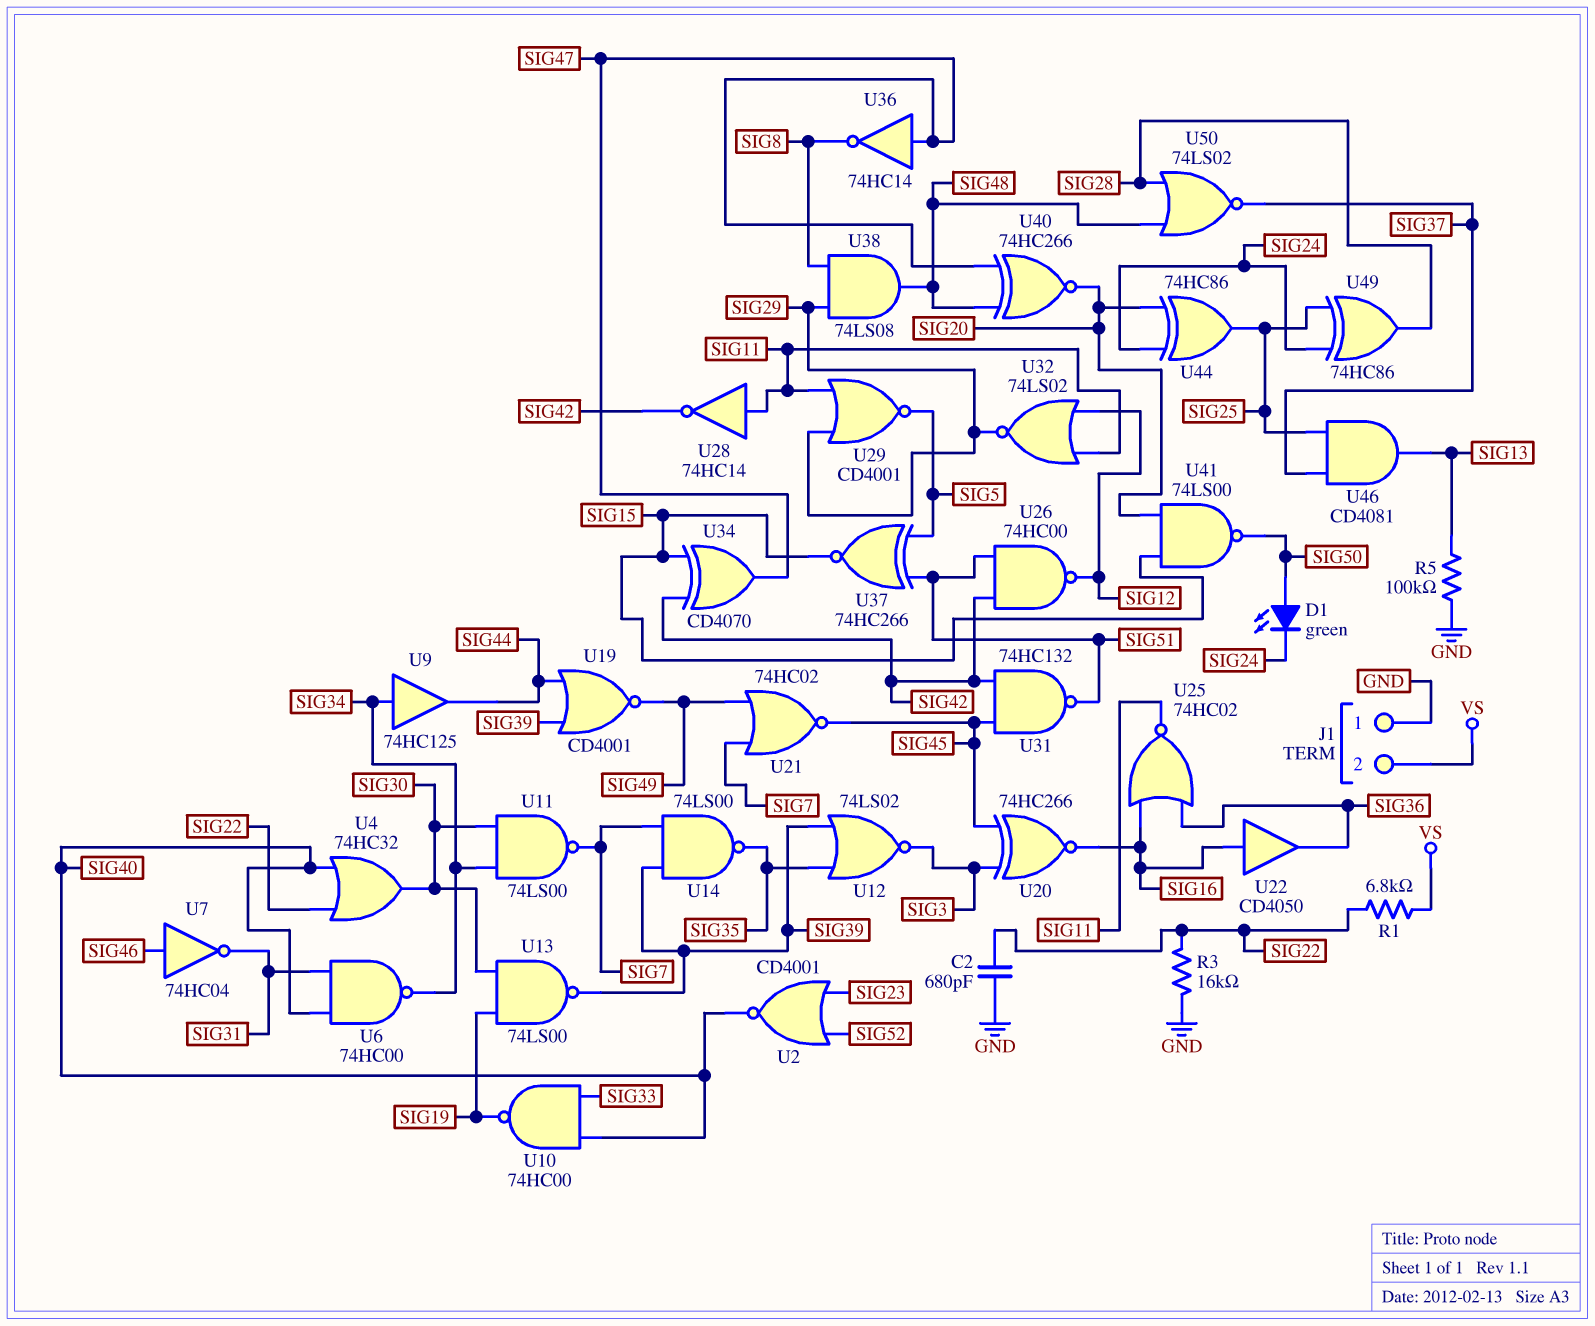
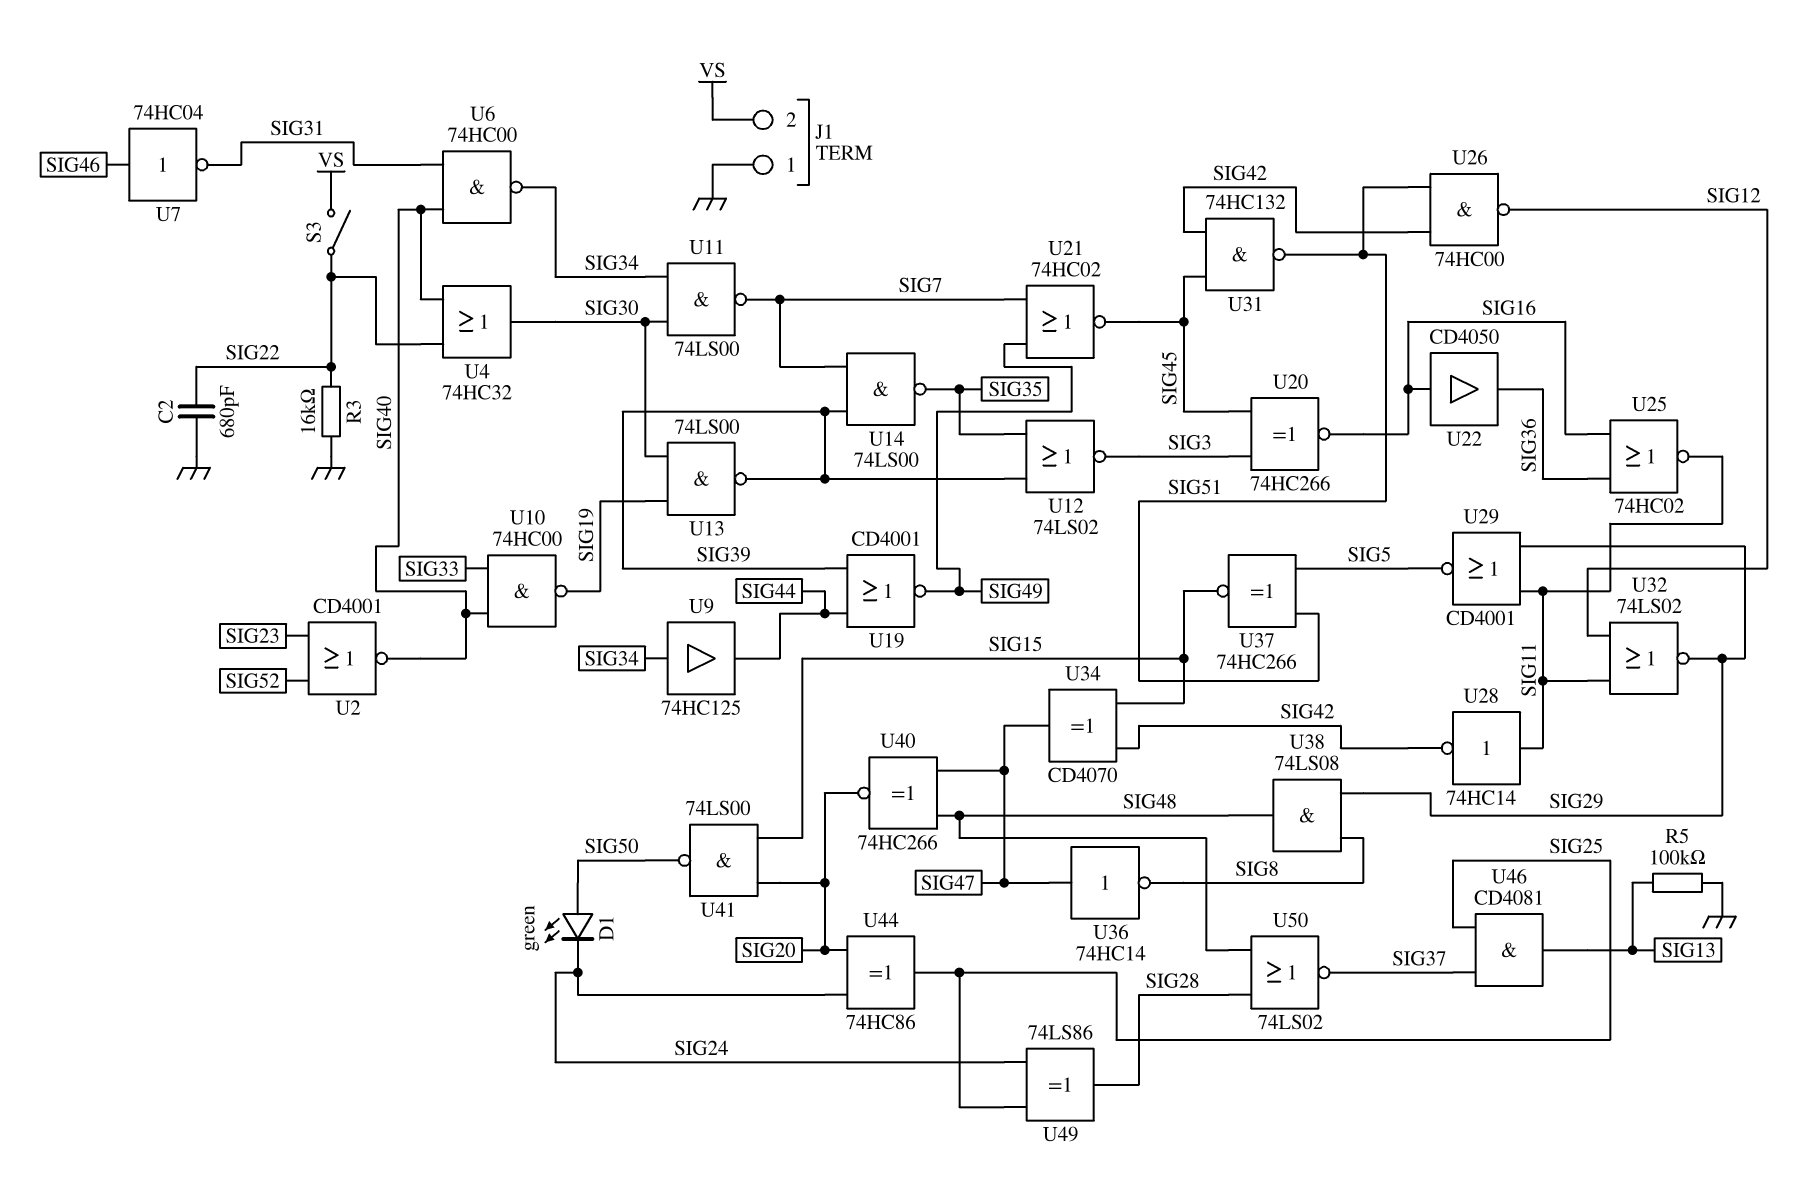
R1: 6.8k (SIG22, VS) -> none
S3: none -> switch (SIG22, VS)
U49: XOR 74HC86 (in SIG24, in SIG25, out SIG28) -> XOR 74LS86 (in SIG24, in SIG25, out SIG28)

